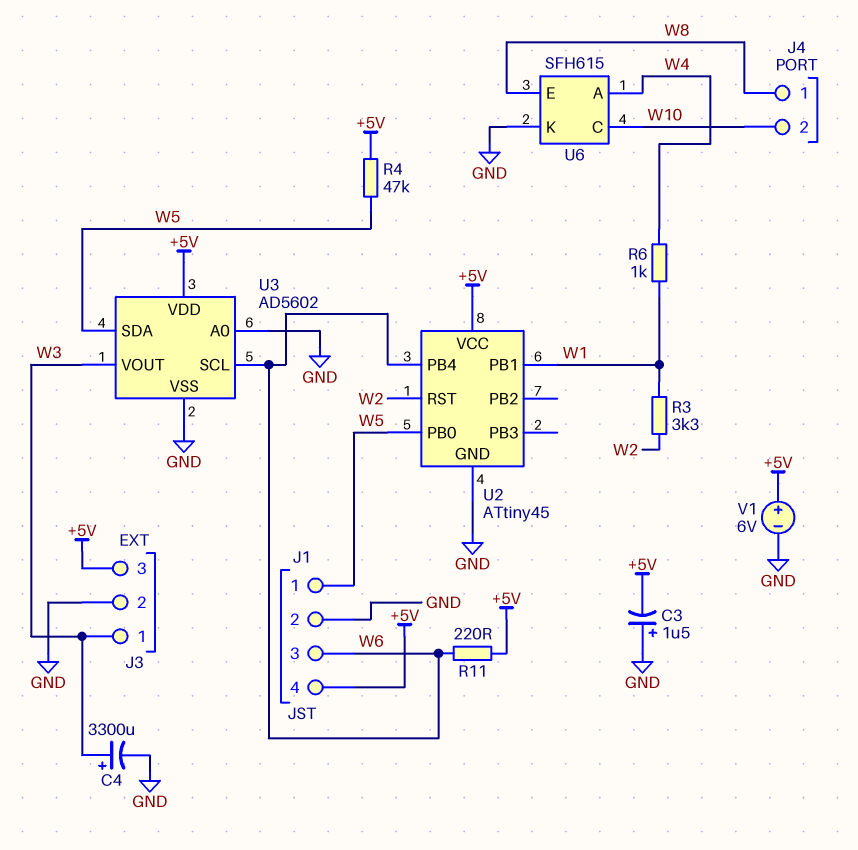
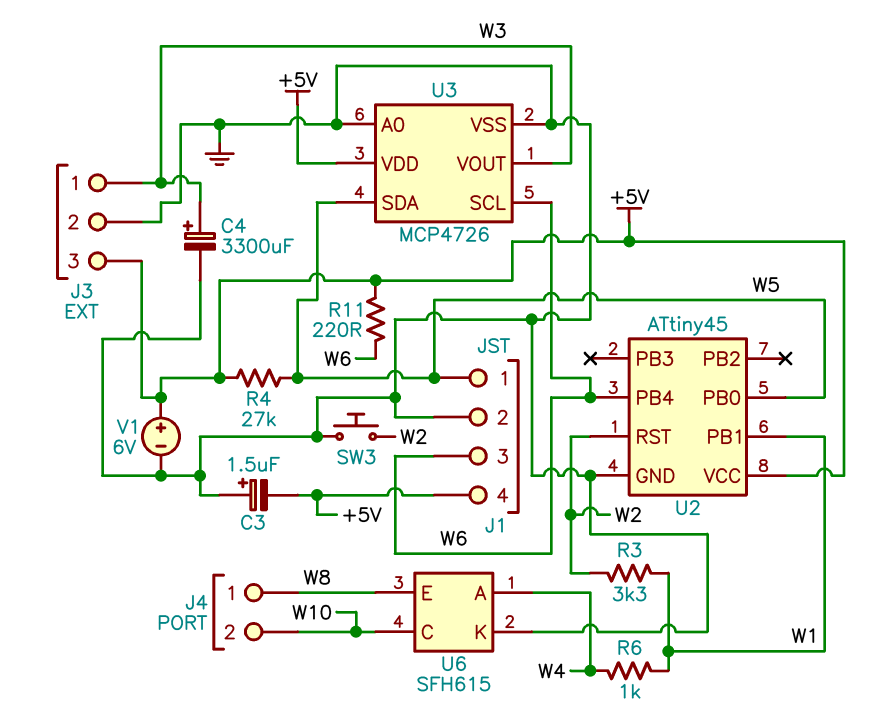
R4: 47k (+5V, W5) -> 27k (+5V, W5)
SW3: none -> button (GND, W2)
U3: AD5602 -> MCP4726

